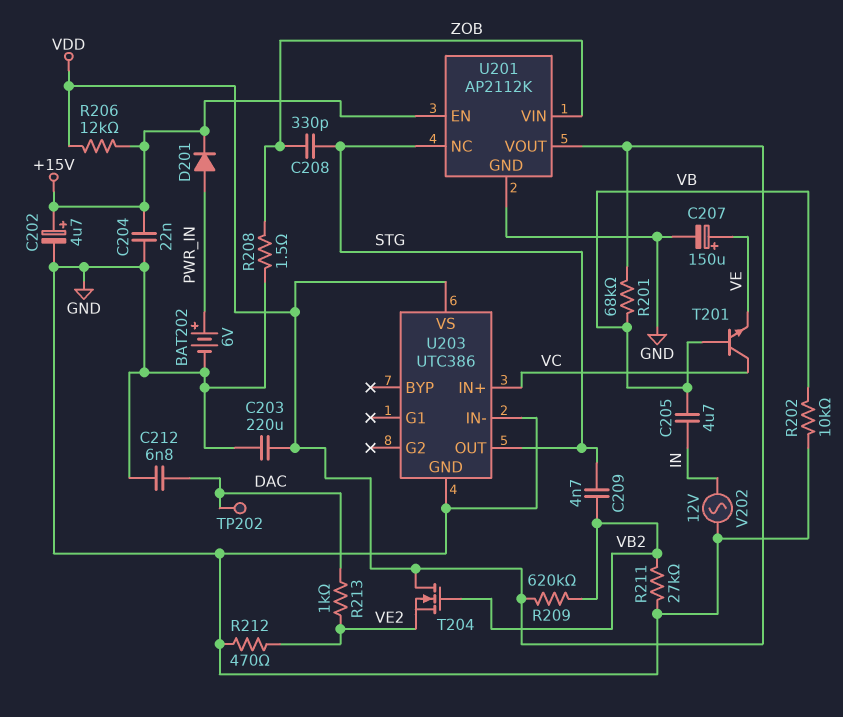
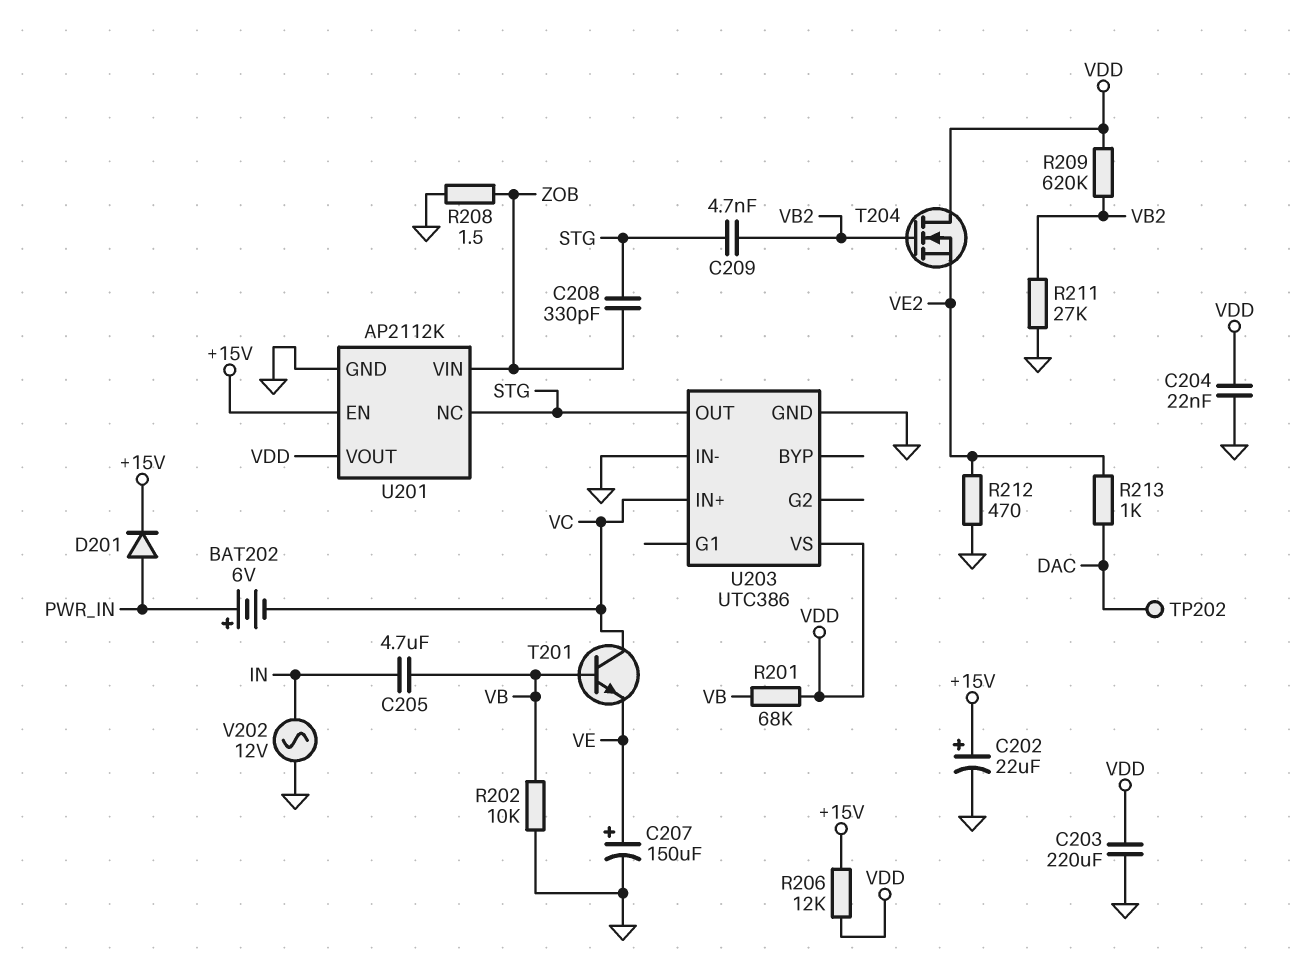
BAT202: 6V (plus PWR_IN, minus GND) -> 6V (plus PWR_IN, minus VC)
C202: 4.7uF (plus +15V, minus GND) -> 22uF (plus +15V, minus GND)
C204: 22nF (+15V, GND) -> 22nF (GND, VDD)
C212: 6.8nF (DAC, GND) -> none

